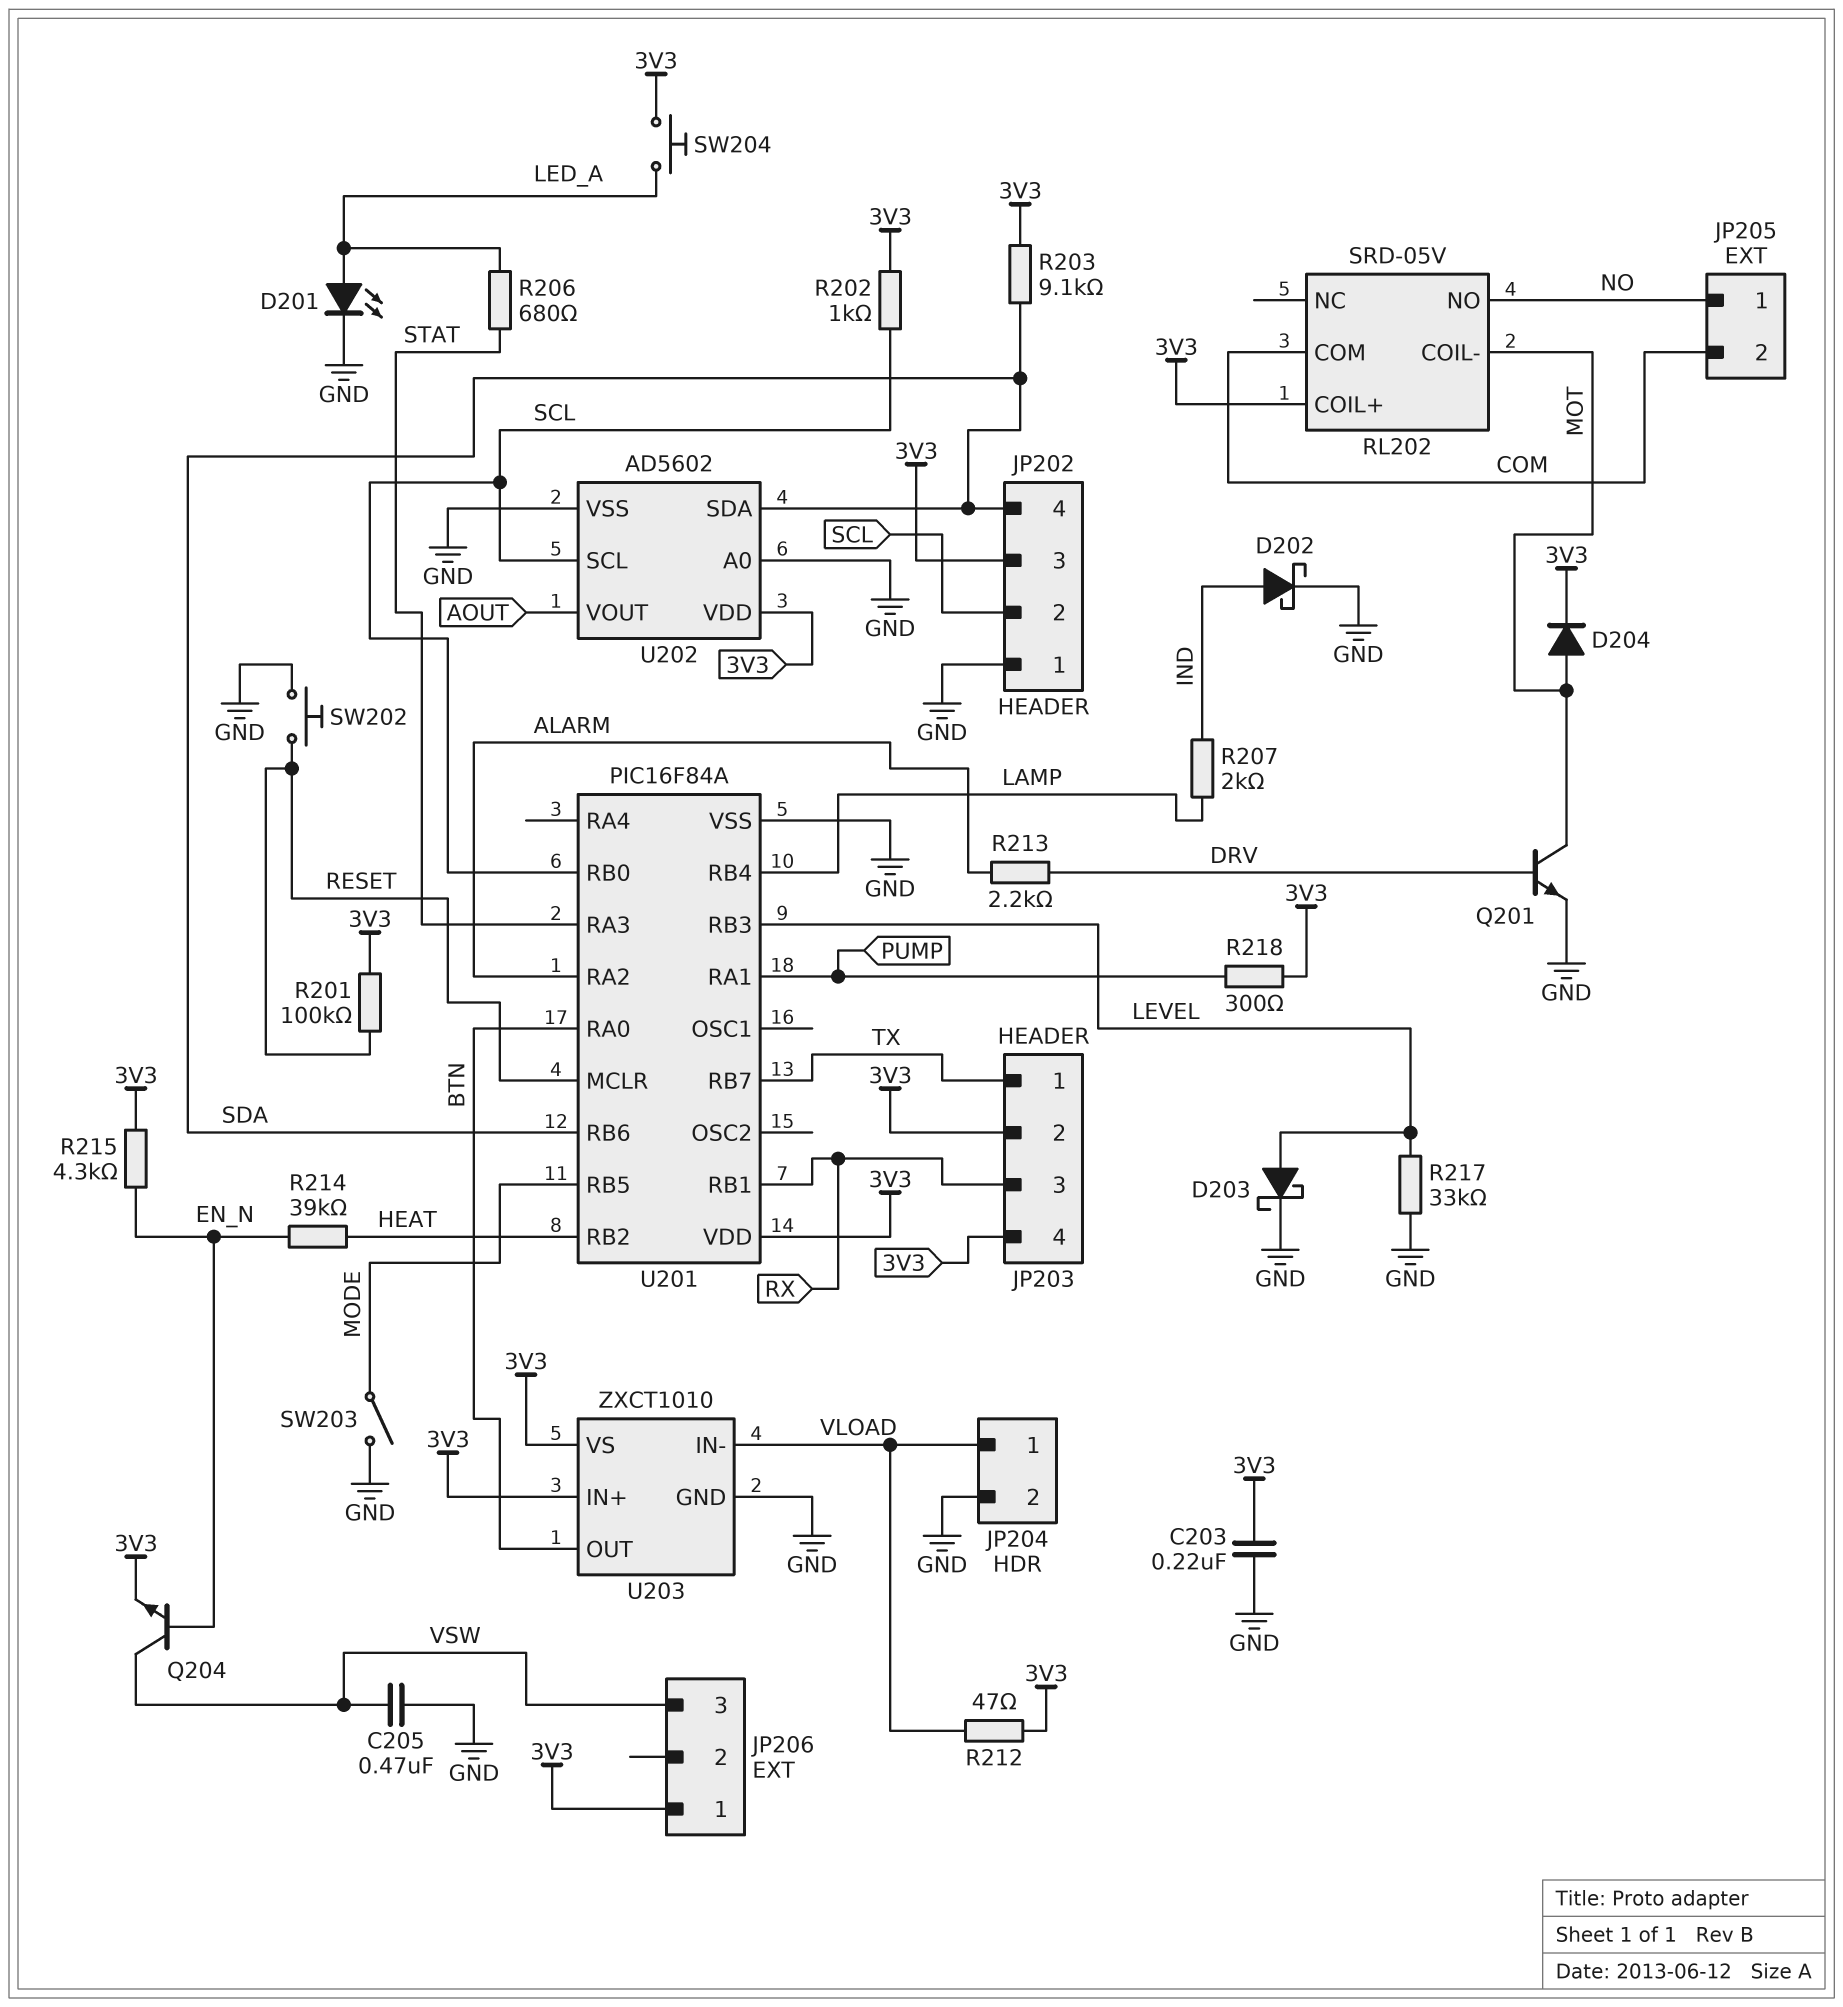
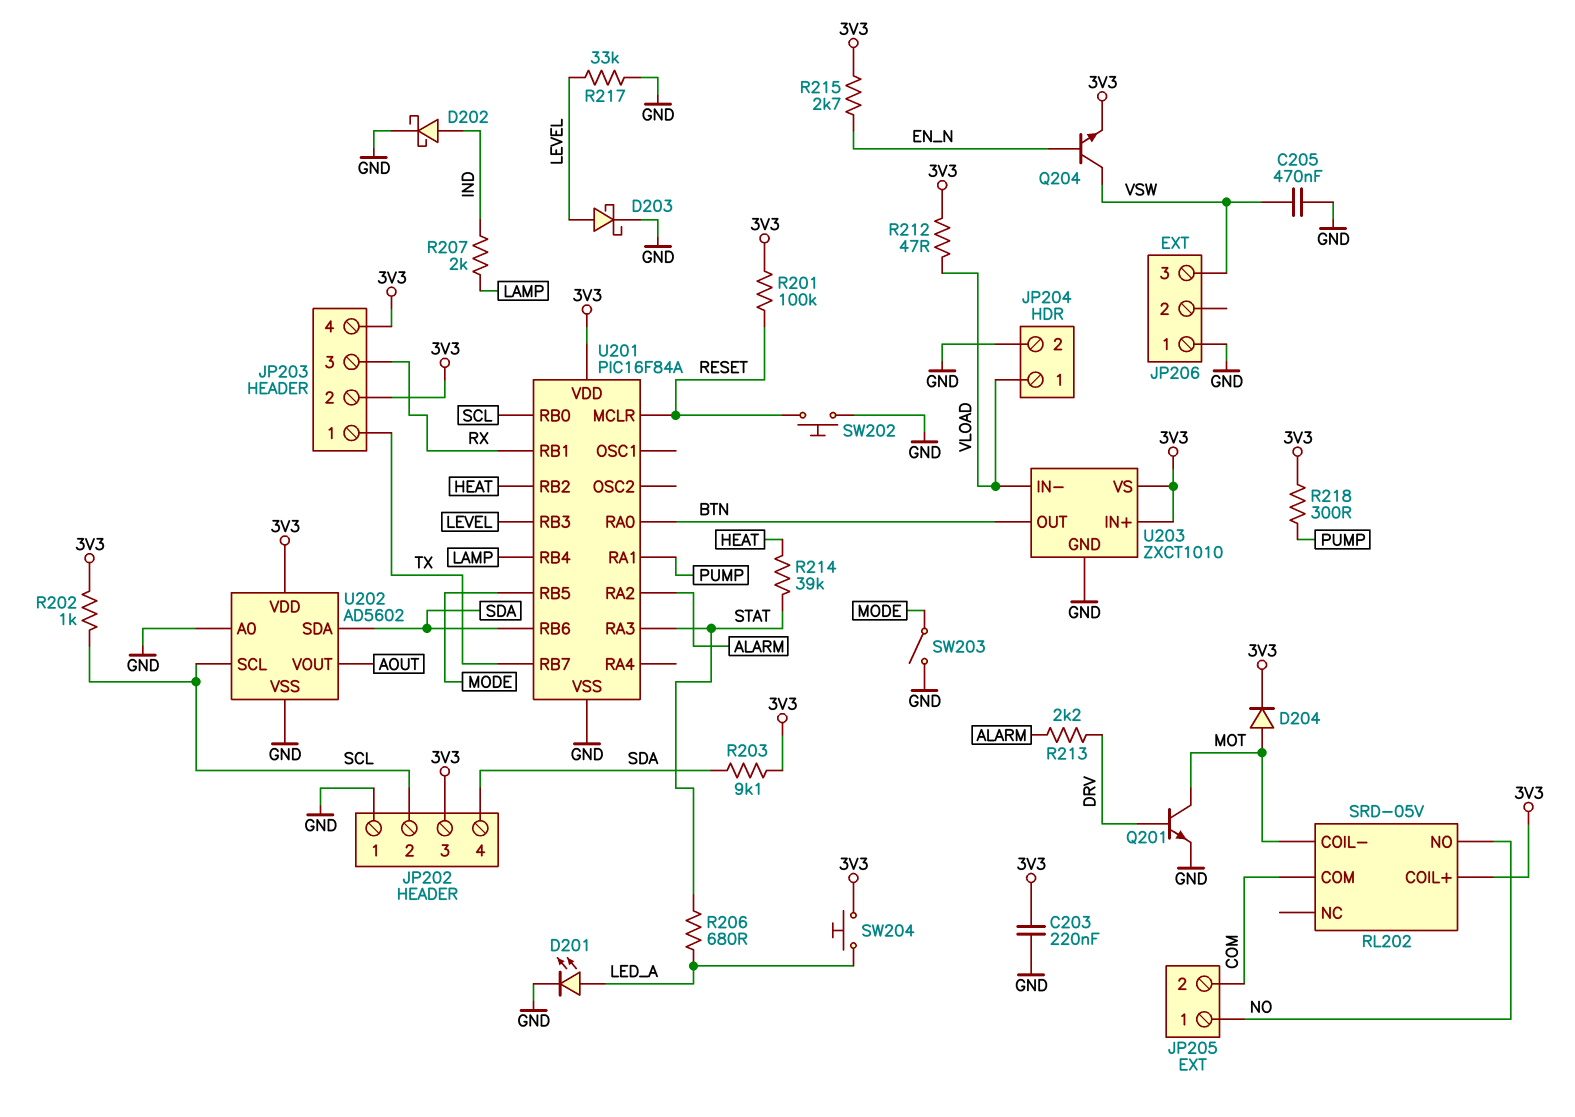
JP206 pin 1: 3V3 -> GND
R214: 39k (EN_N, HEAT) -> 39k (HEAT, STAT)
R215: 4.3k (3V3, EN_N) -> 2.7k (3V3, EN_N)

